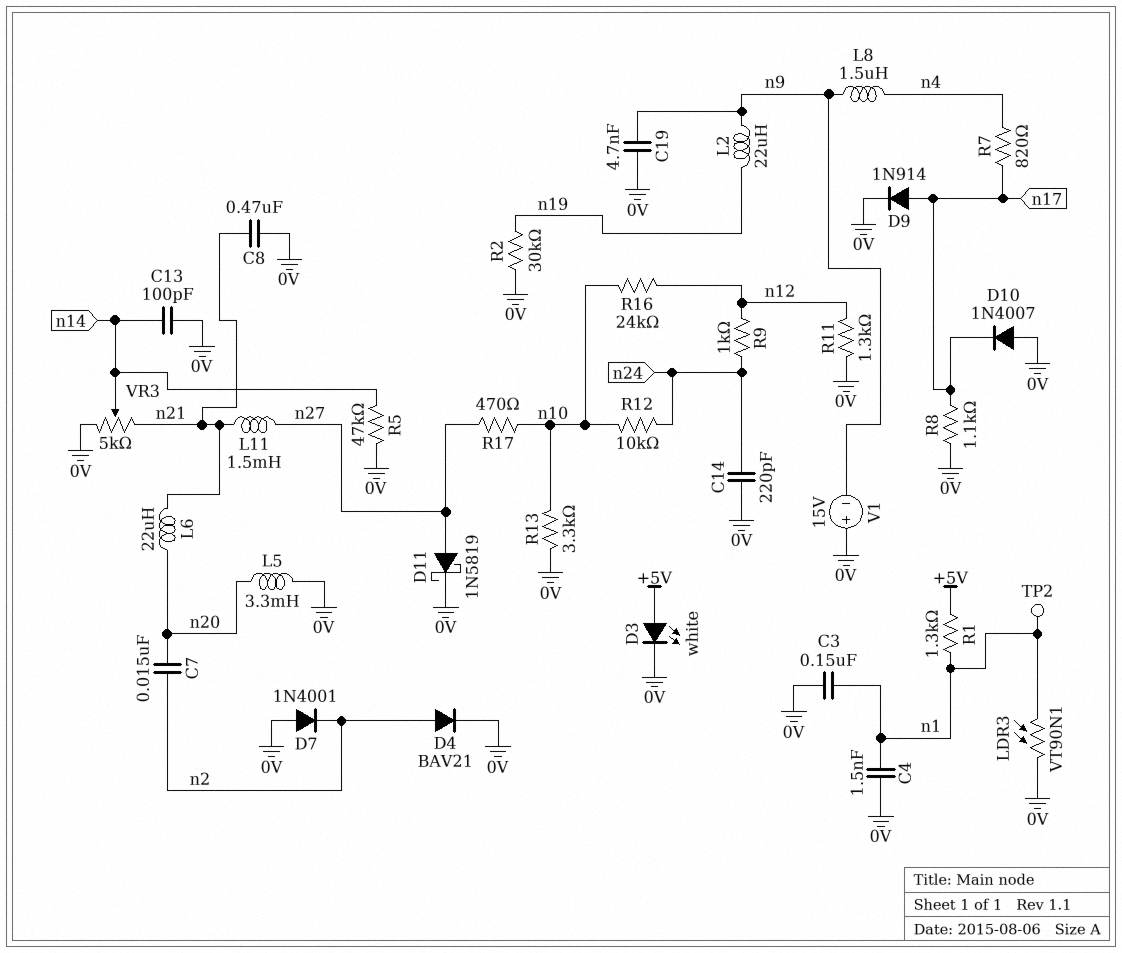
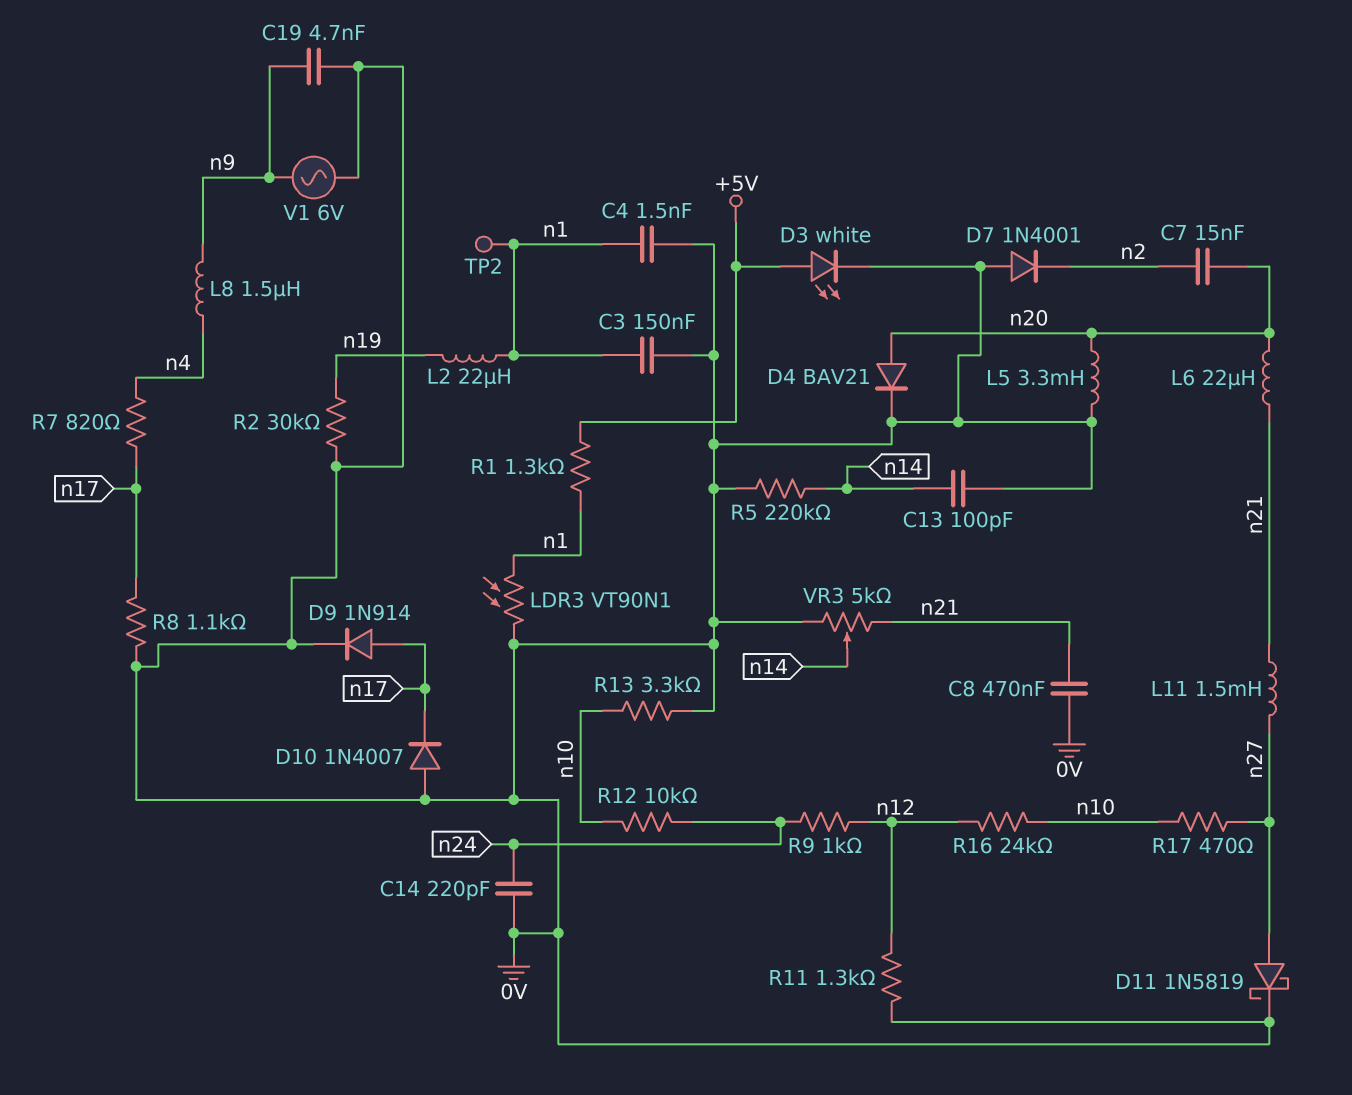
D4: diode BAV21 (A n2, K 0V) -> diode BAV21 (A n20, K 0V)
L2: 22uH (n9, n19) -> 22uH (n1, n19)
R5: 47k (0V, n14) -> 220k (0V, n14)
V1: 15V (plus 0V, minus n9) -> AC 6V (0V, n9)

